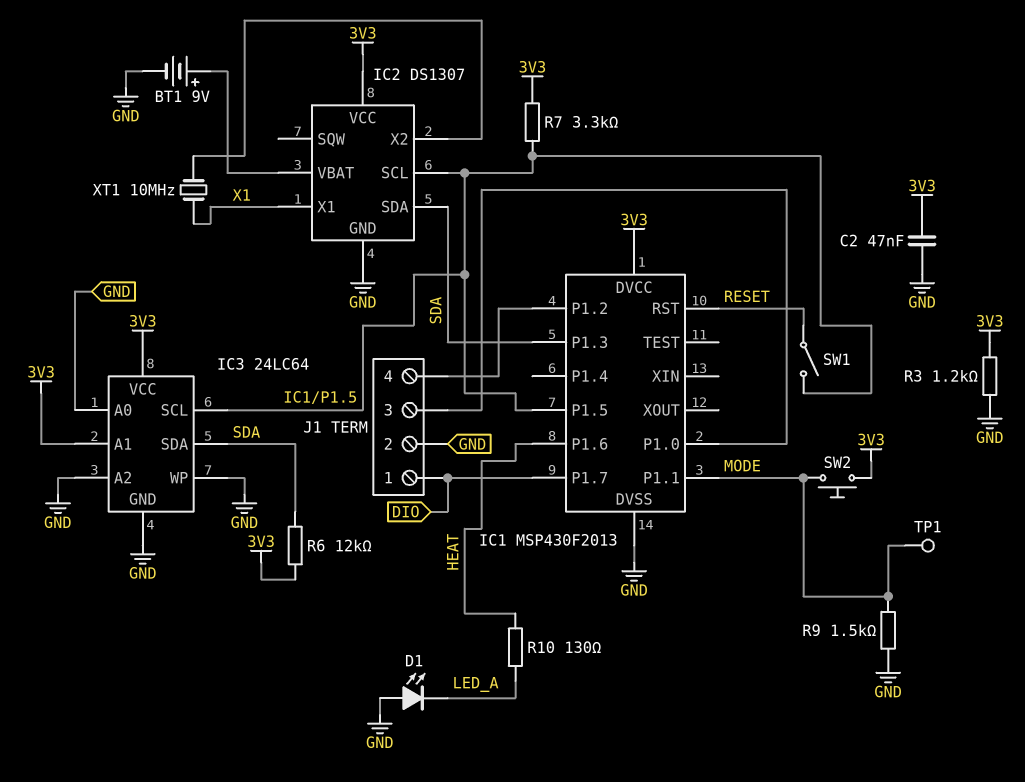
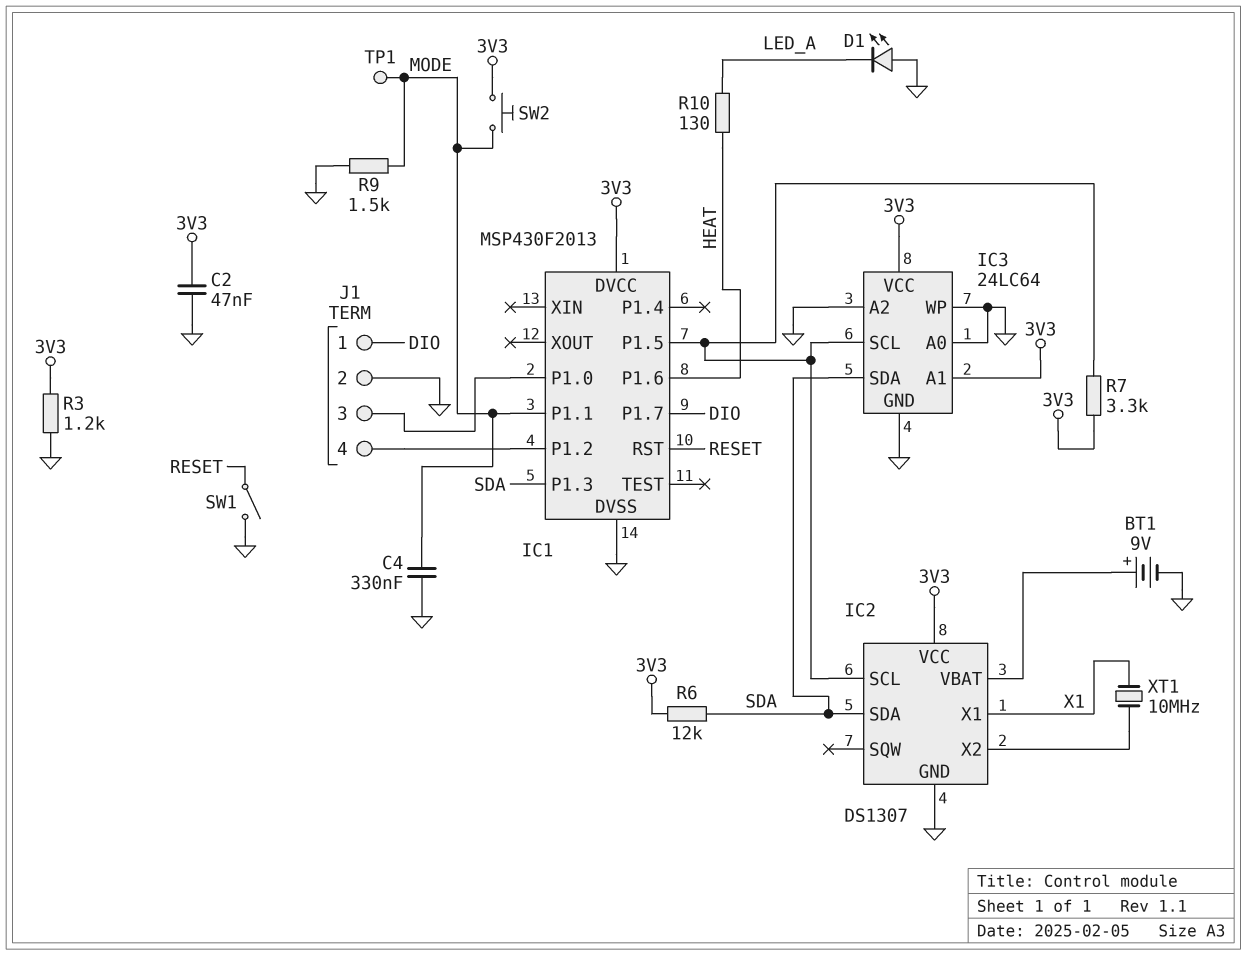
C4: none -> 330nF (GND, MODE)
SW1: switch (IC1/P1.5, RESET) -> switch (GND, RESET)

